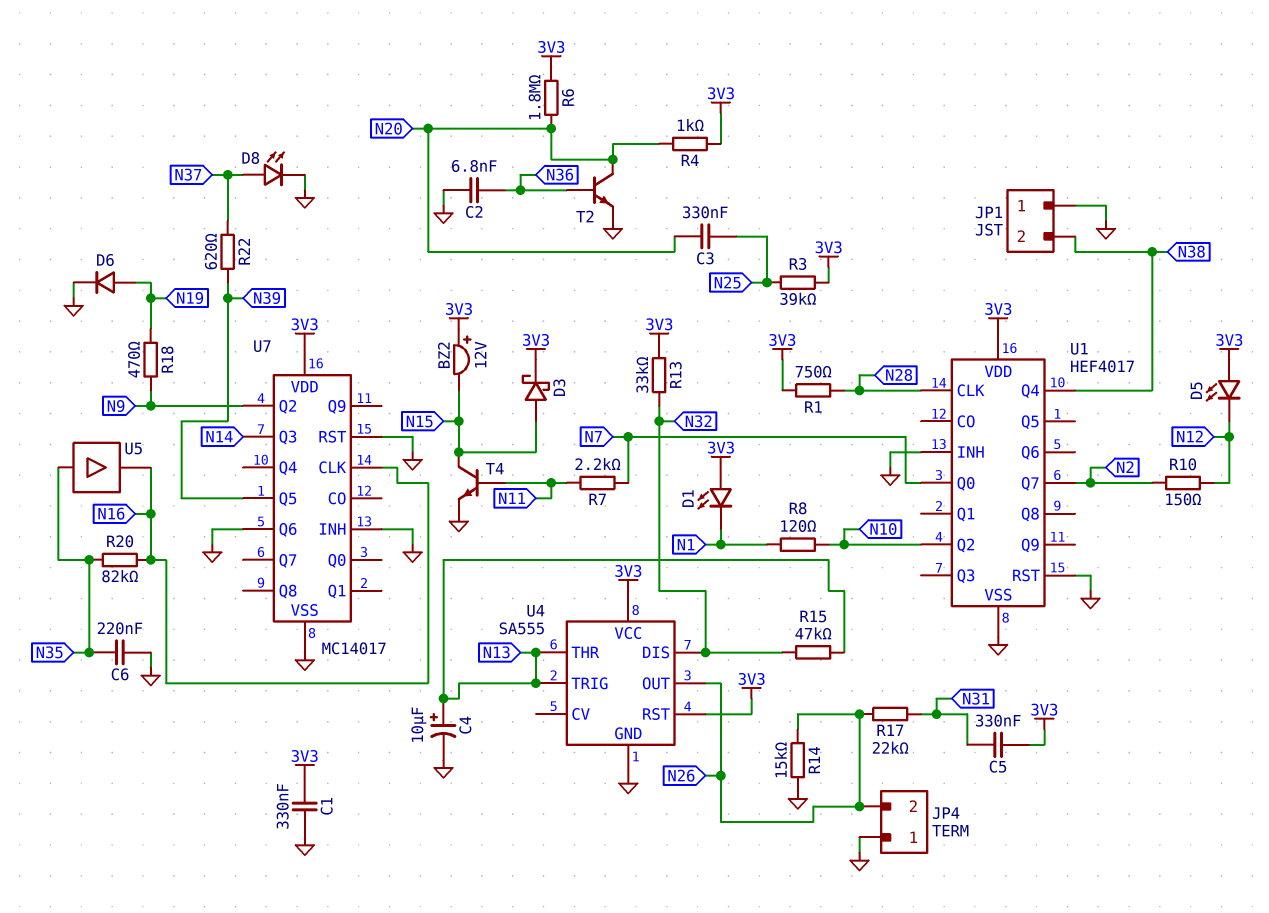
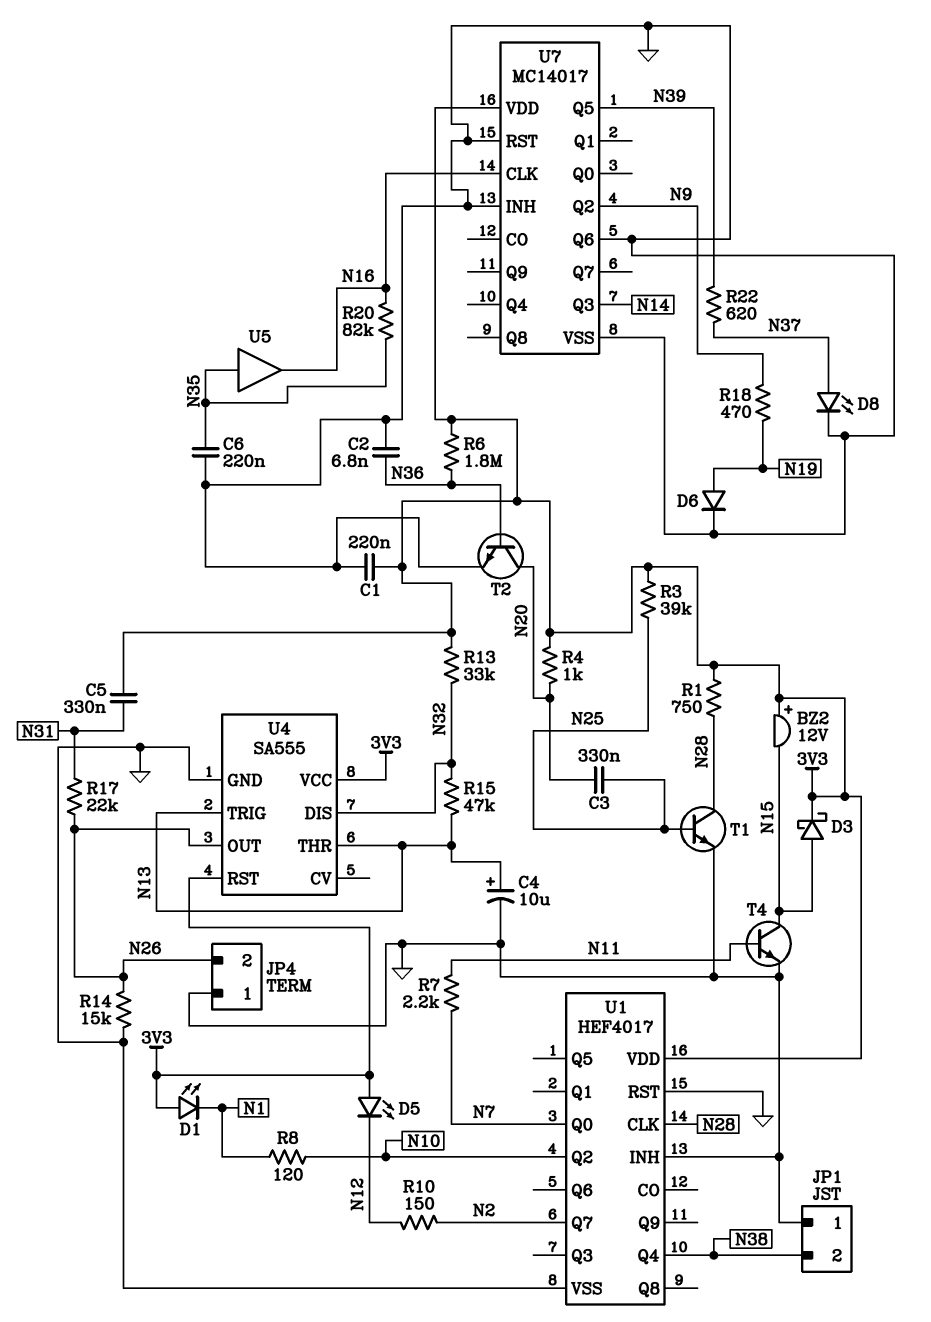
C1: 330nF (3V3, GND) -> 220nF (3V3, GND)
R6: 1.8M (3V3, N20) -> 1.8M (3V3, N36)
T1: none -> NPN (B N25, C N28, E GND)

